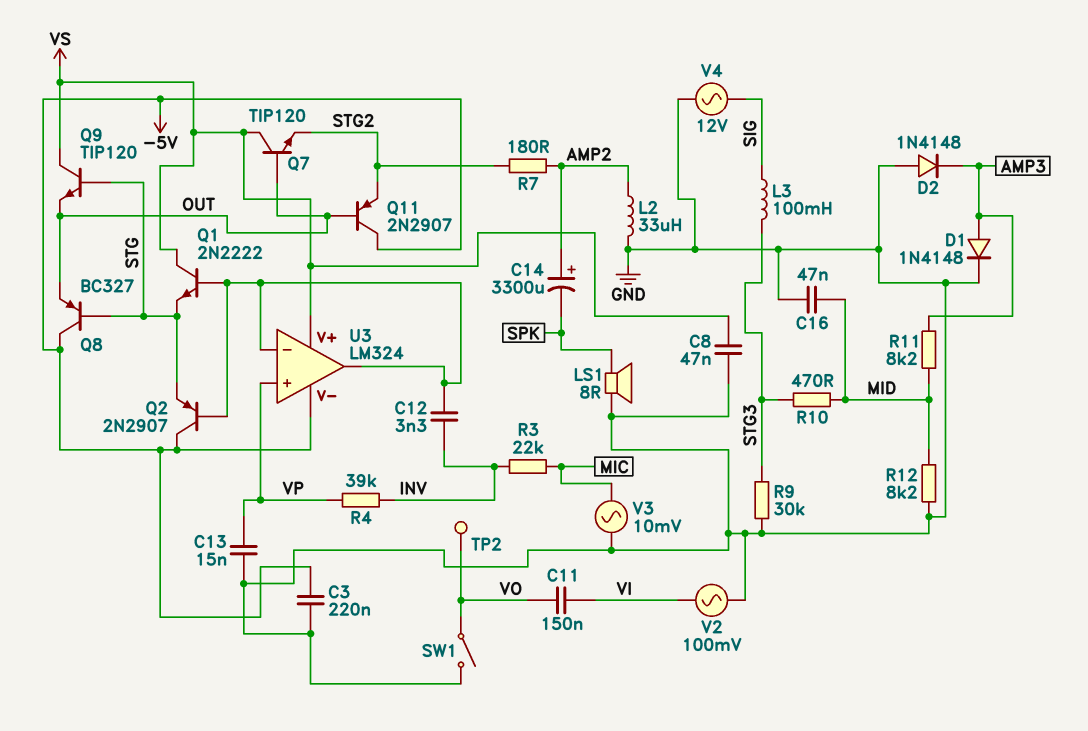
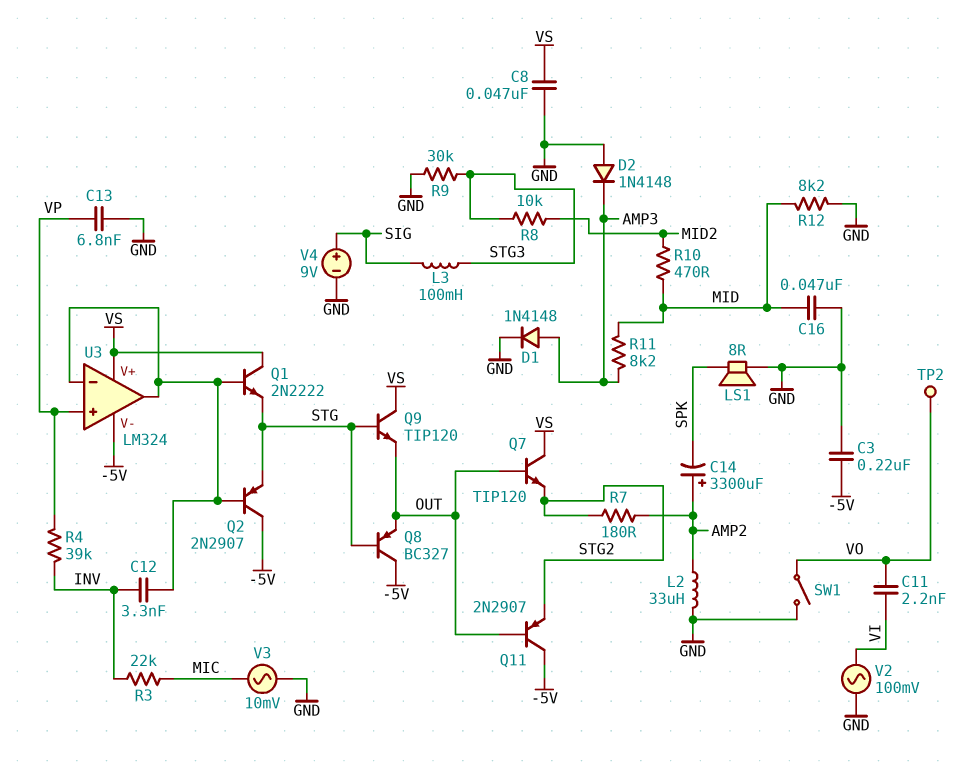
C11: 150nF (VI, VO) -> 2.2nF (VI, VO)
C13: 15nF (GND, VP) -> 6.8nF (GND, VP)
R8: none -> 10k (MID2, STG3)
R10: 470 (MID, STG3) -> 470 (MID, MID2)
V4: AC 12V (GND, SIG) -> 9V (plus SIG, minus GND)

